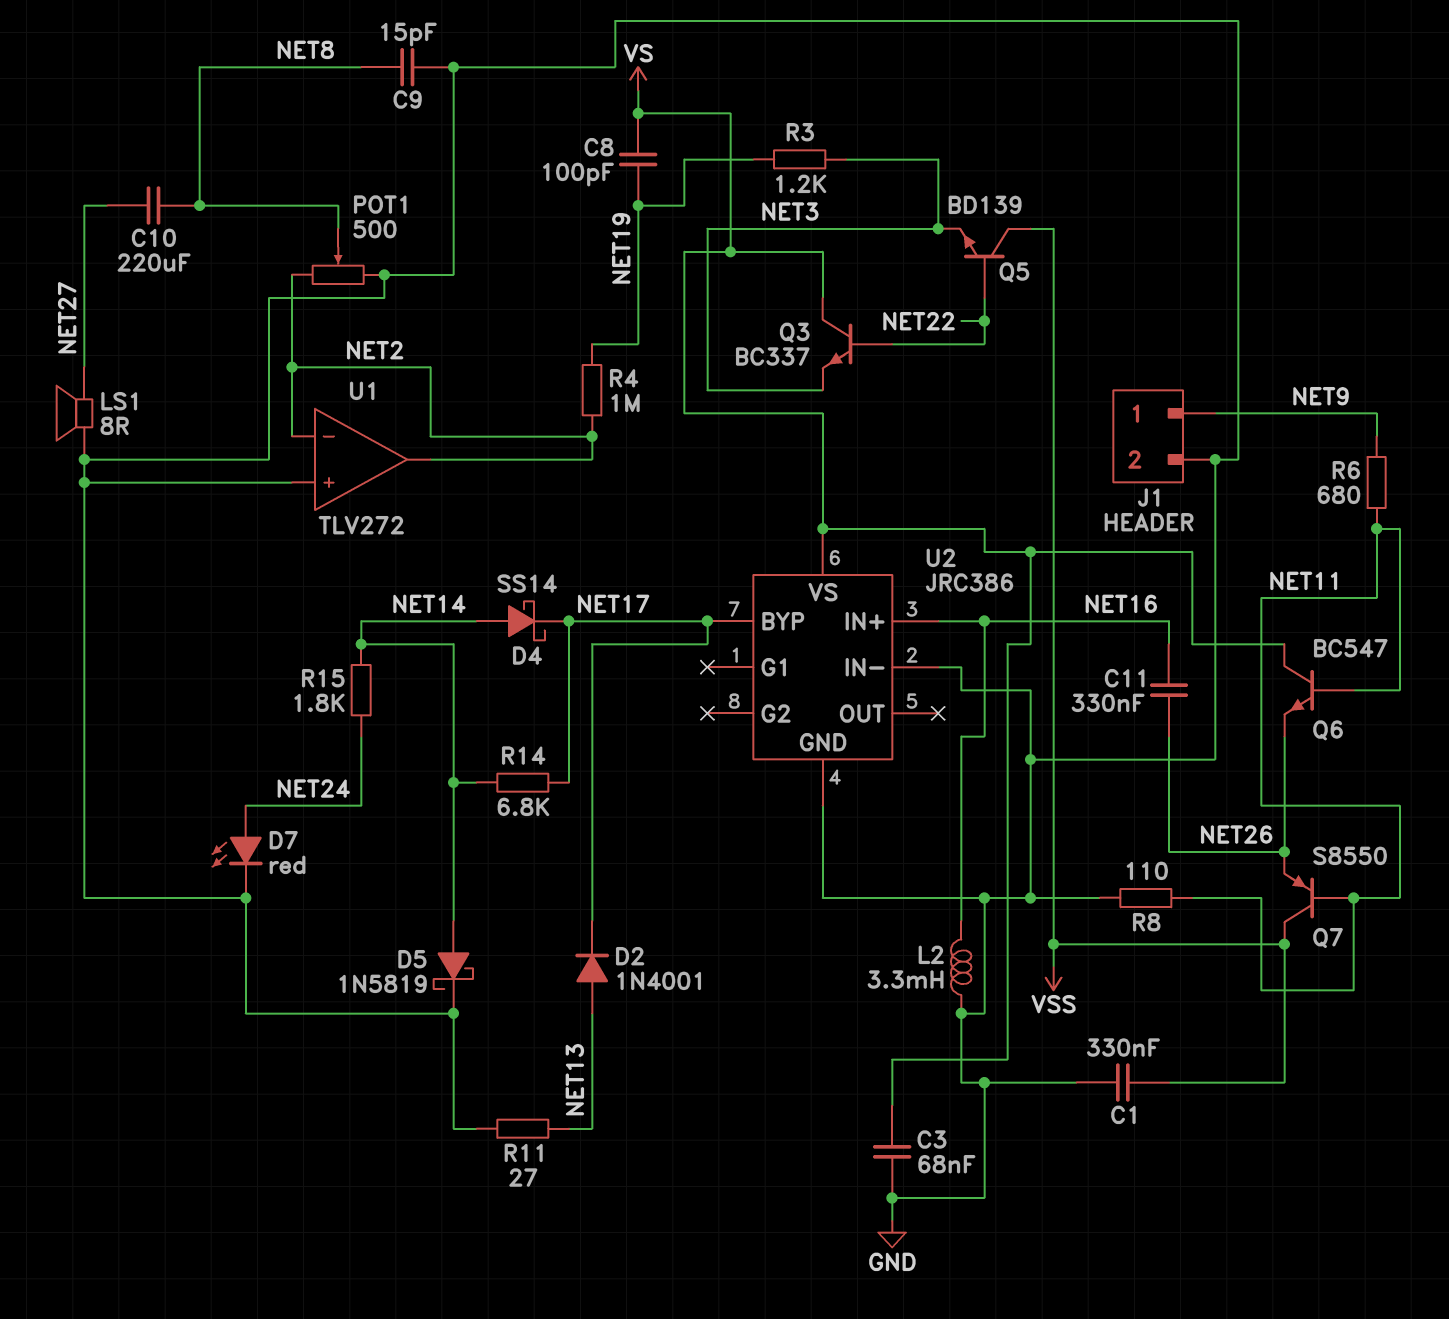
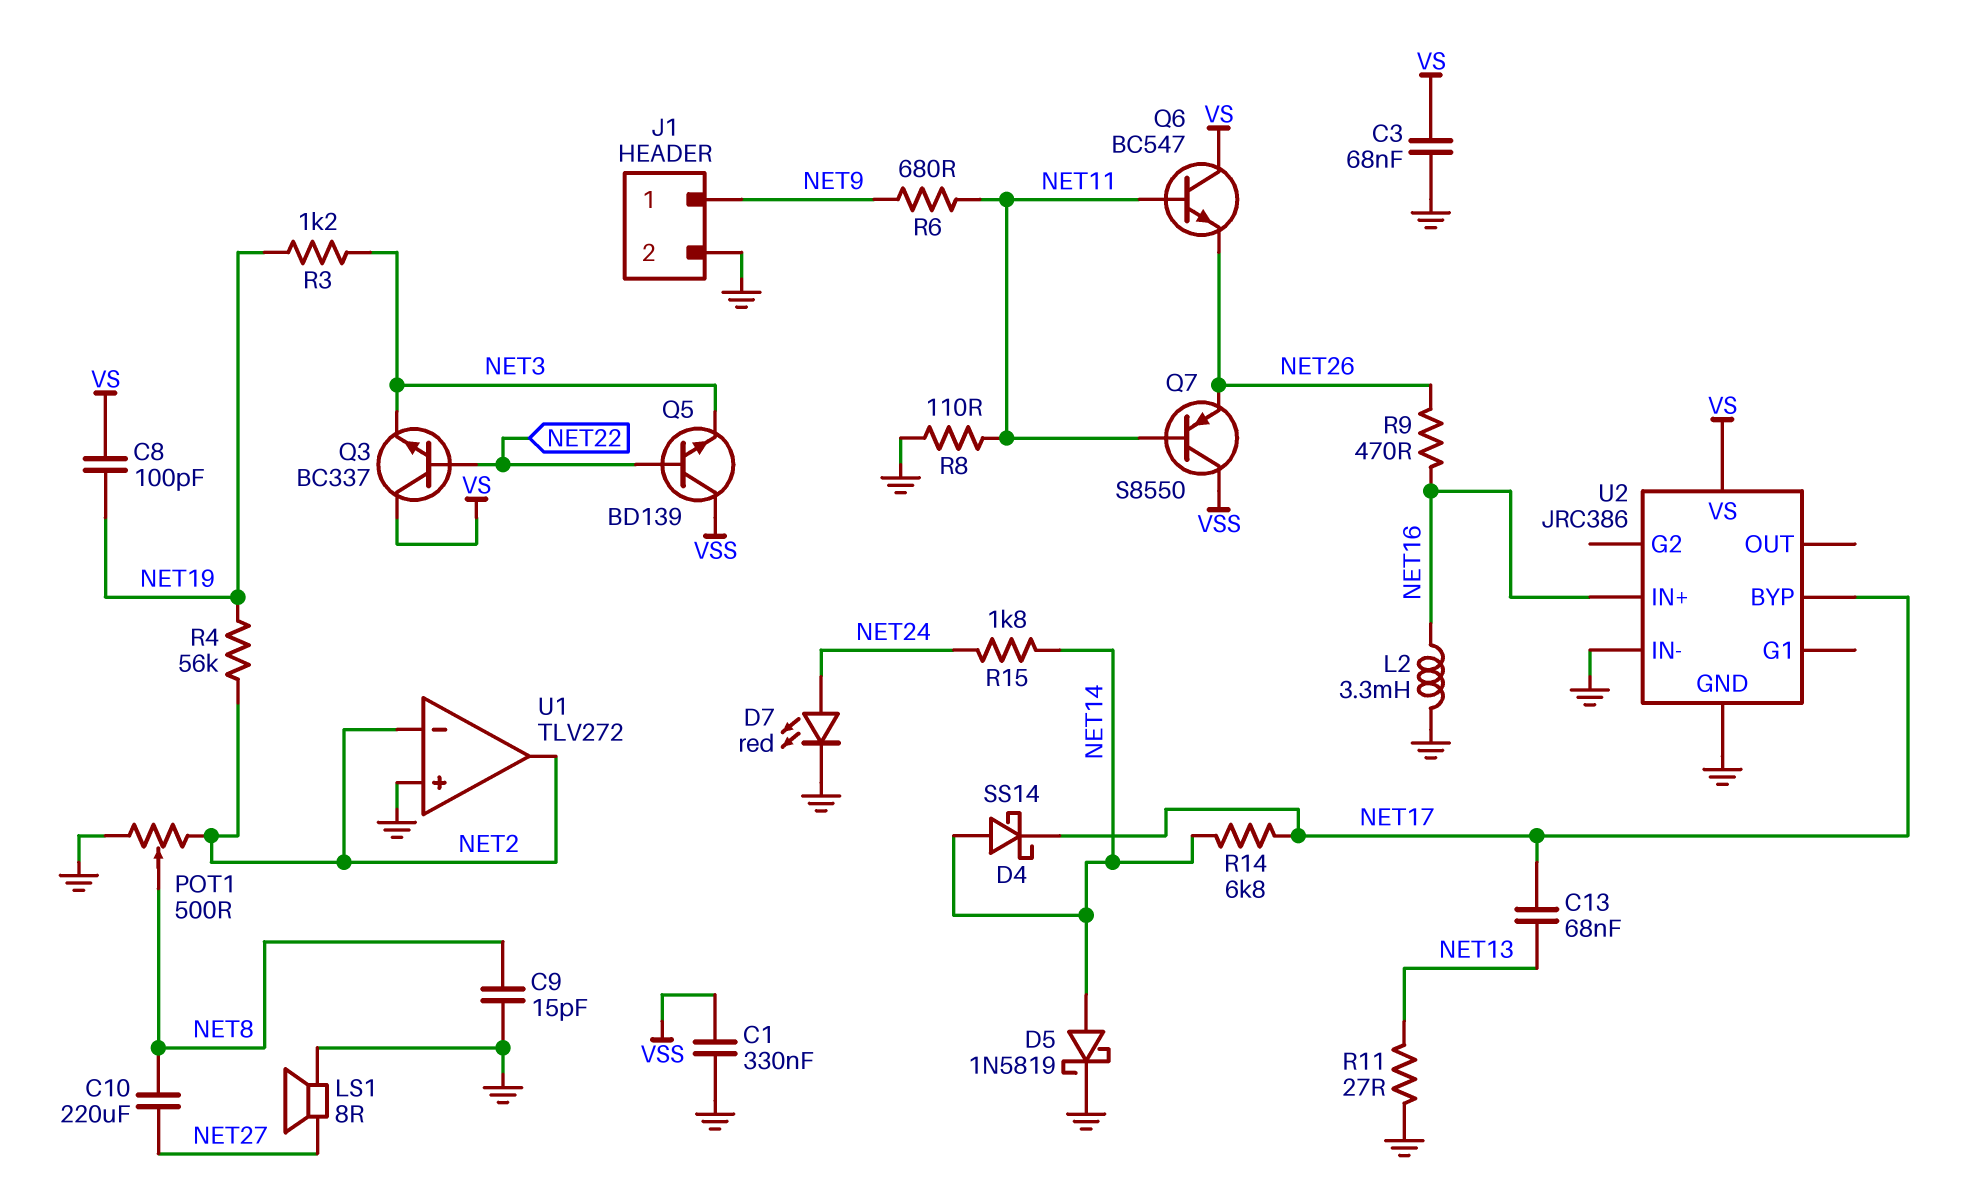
C11: 330nF (NET16, NET26) -> none
C13: none -> 68nF (NET13, NET17)
D2: diode 1N4001 (A NET13, K NET17) -> none
R4: 1M (NET2, NET19) -> 56k (NET2, NET19)
R9: none -> 470 (NET16, NET26)

